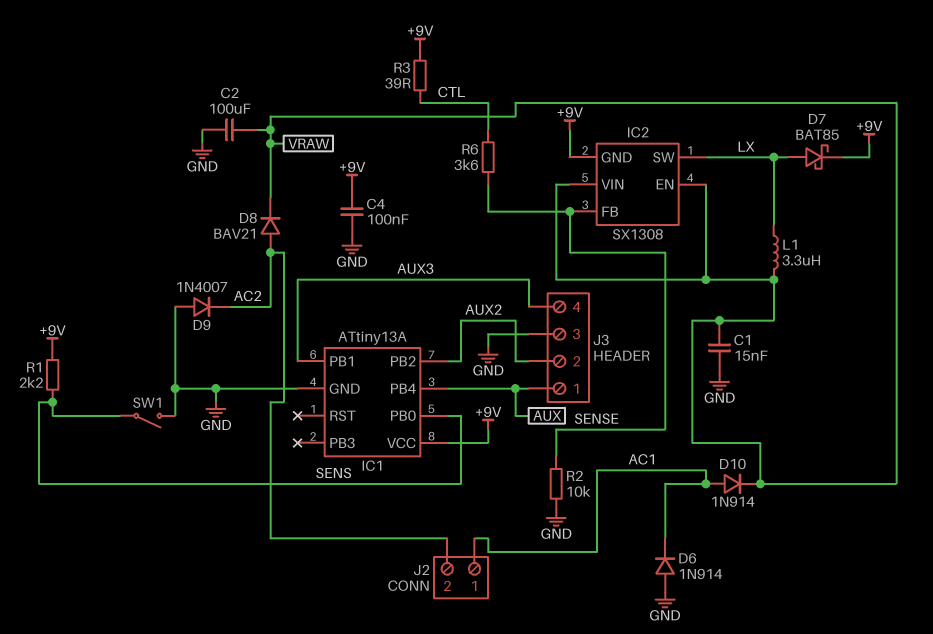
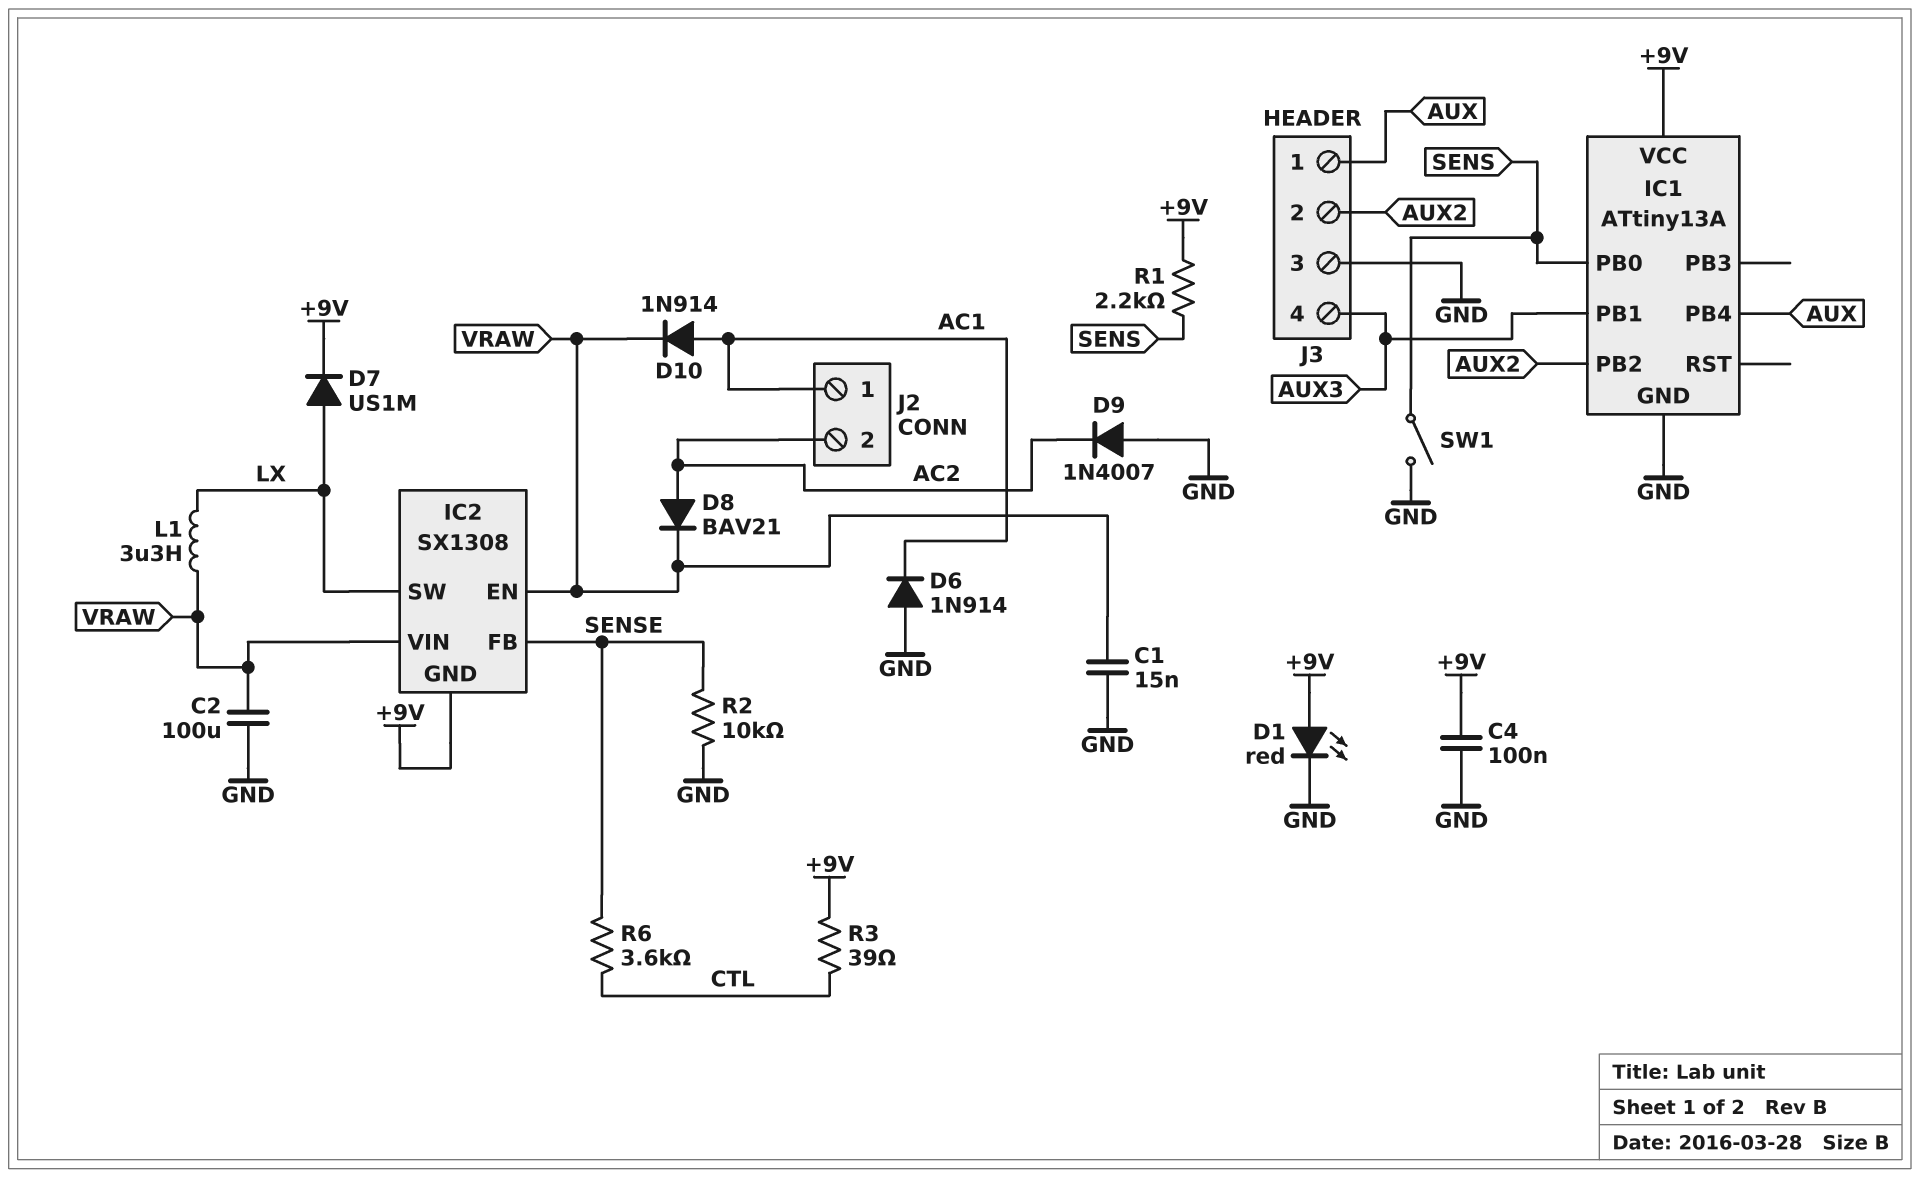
D1: none -> LED red (A +9V, K GND)
D7: schottky BAT85 (A LX, K +9V) -> diode US1M (A LX, K +9V)

